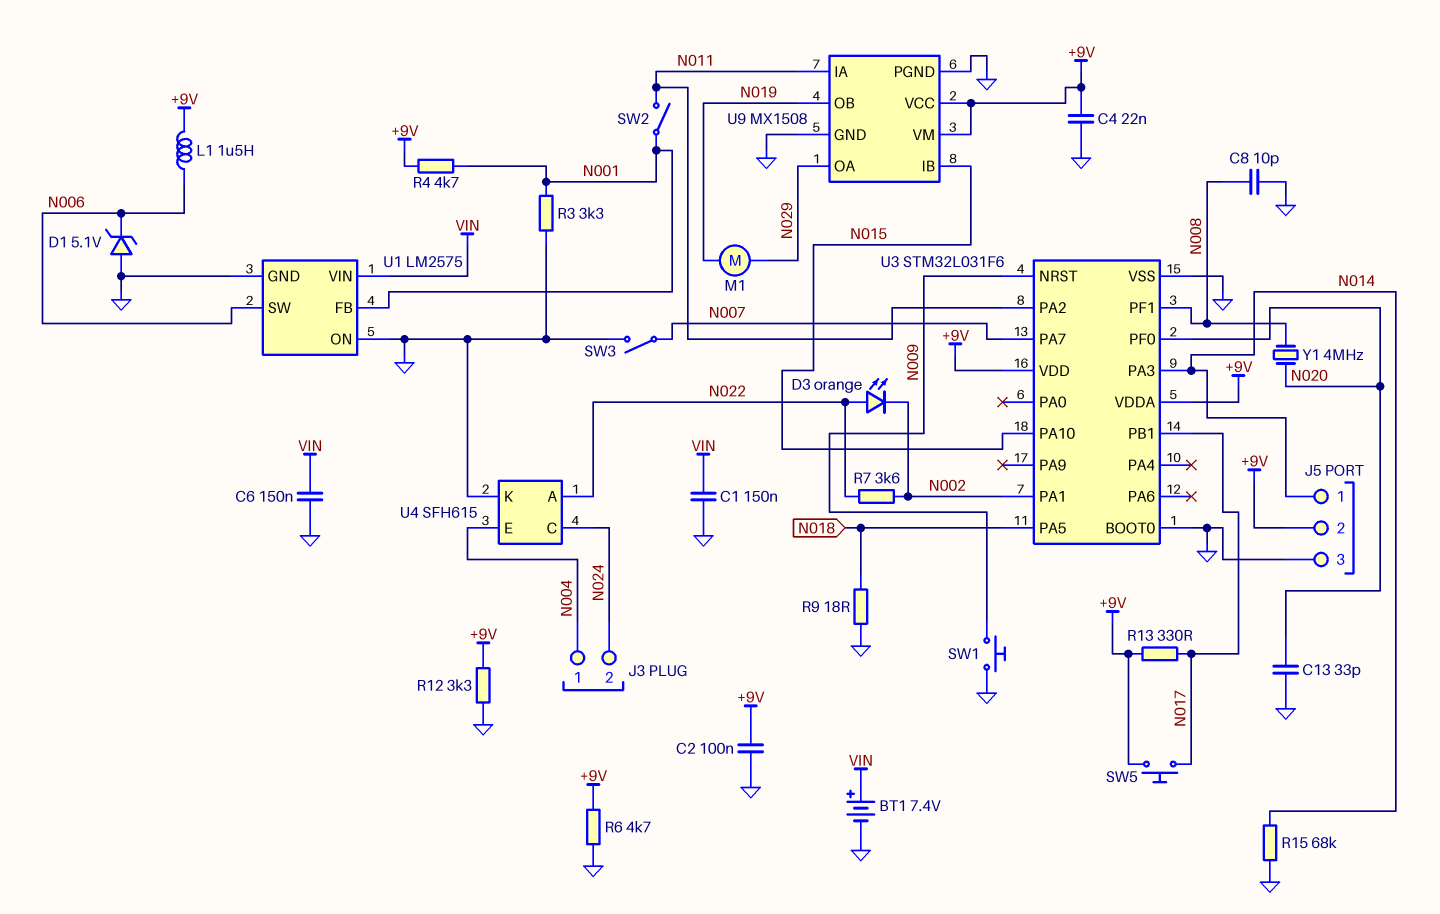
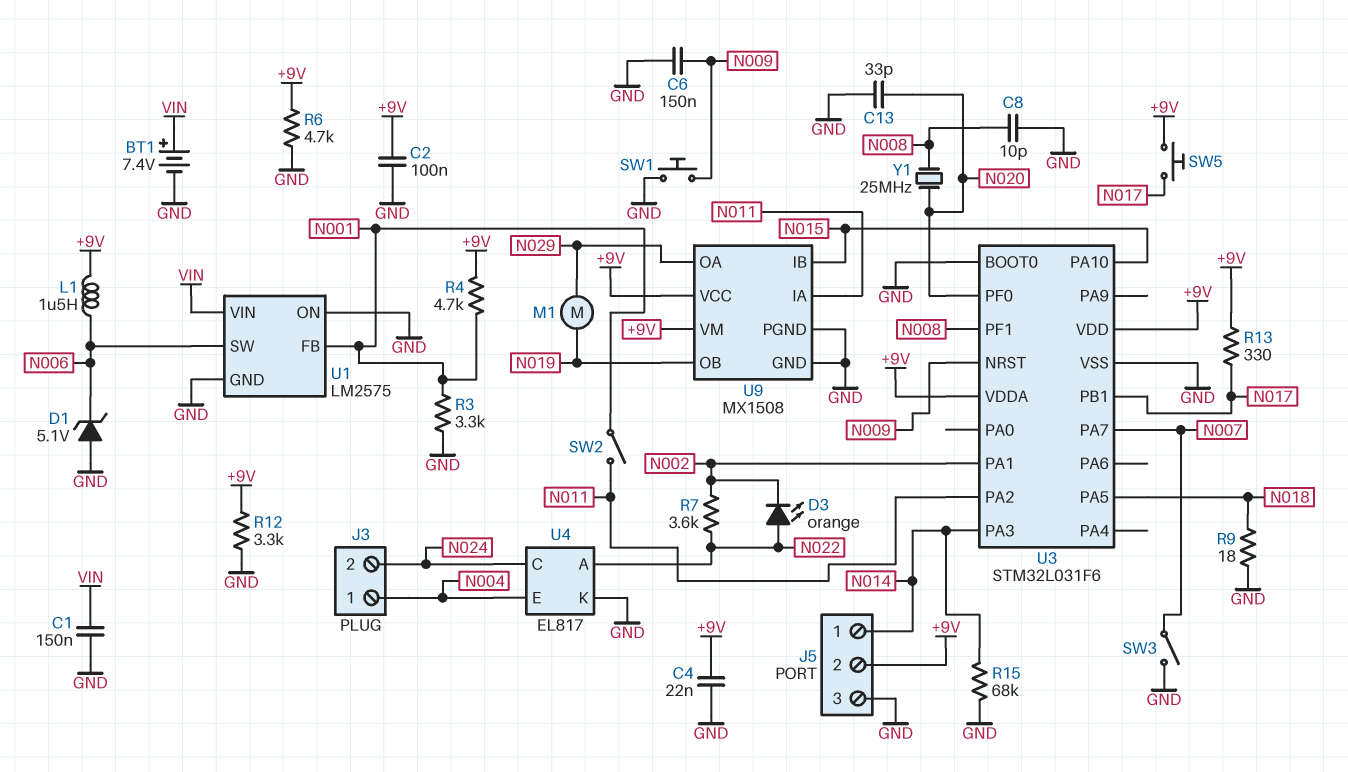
C6: 150nF (GND, VIN) -> 150nF (GND, N009)
U4: SFH615 -> EL817
Y1: 4MHz (N008, N020) -> 25MHz (N008, N020)

